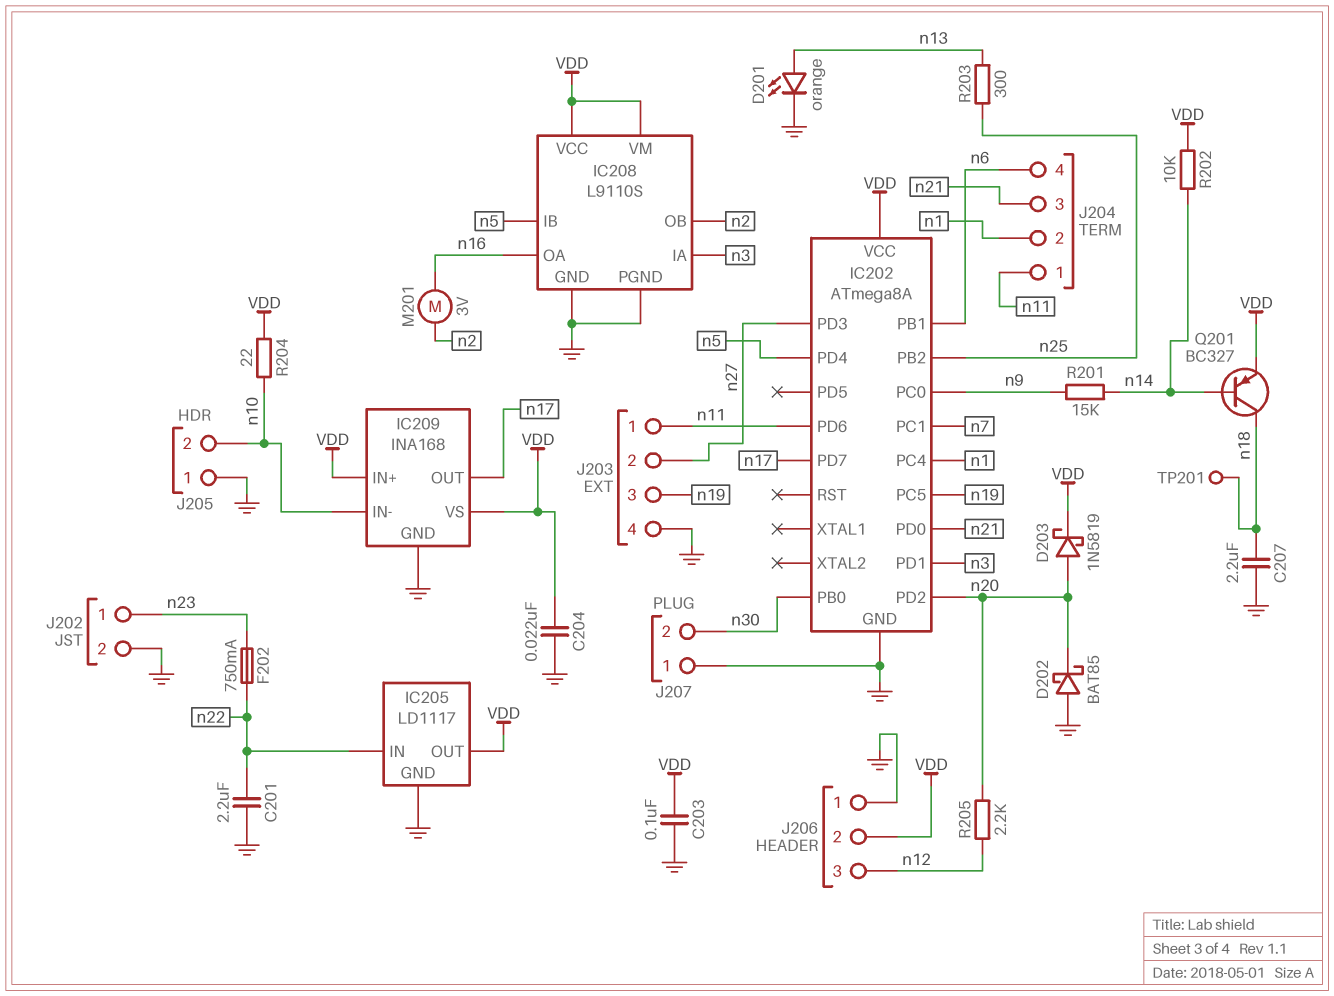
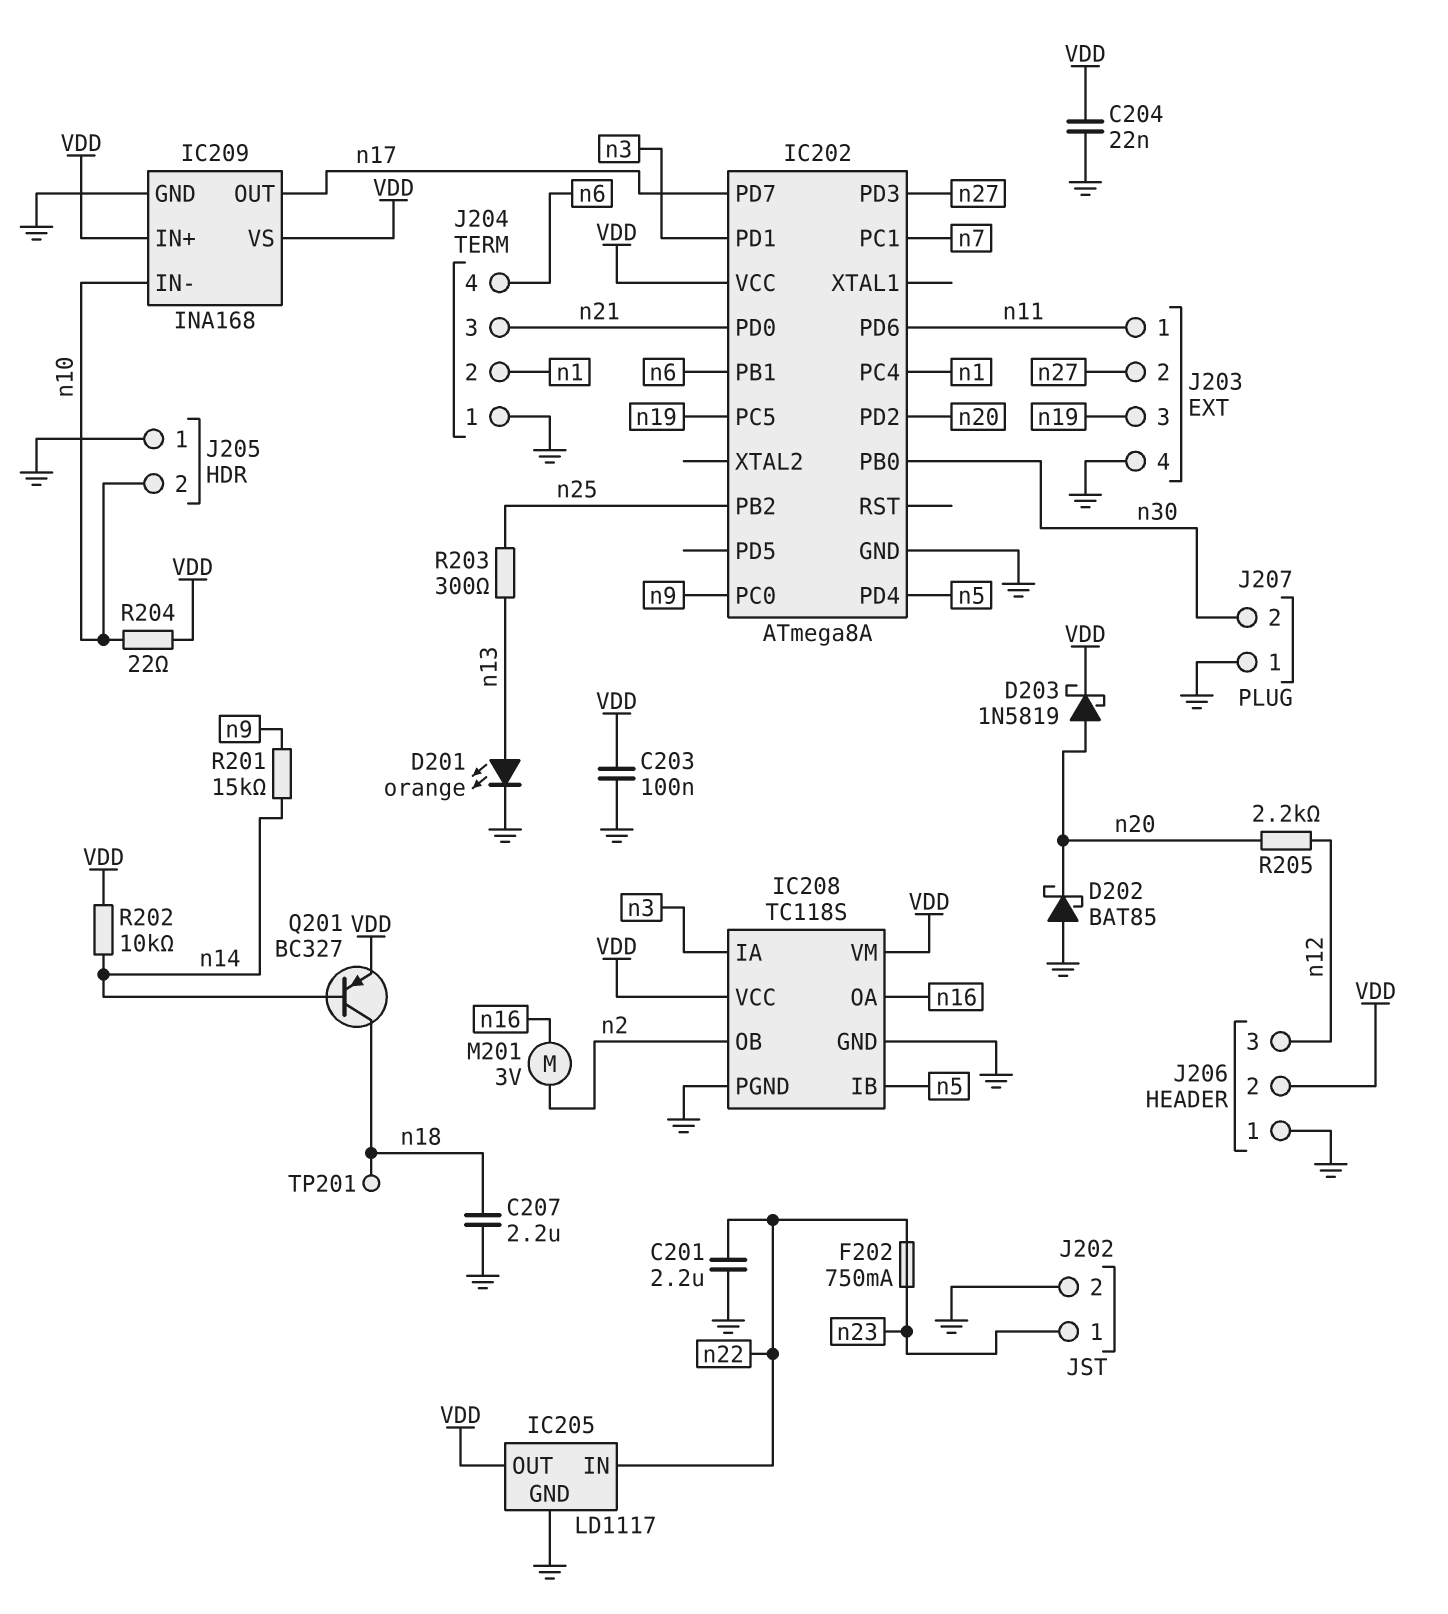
IC208: L9110S -> TC118S
J204 pin 1: n11 -> GND

